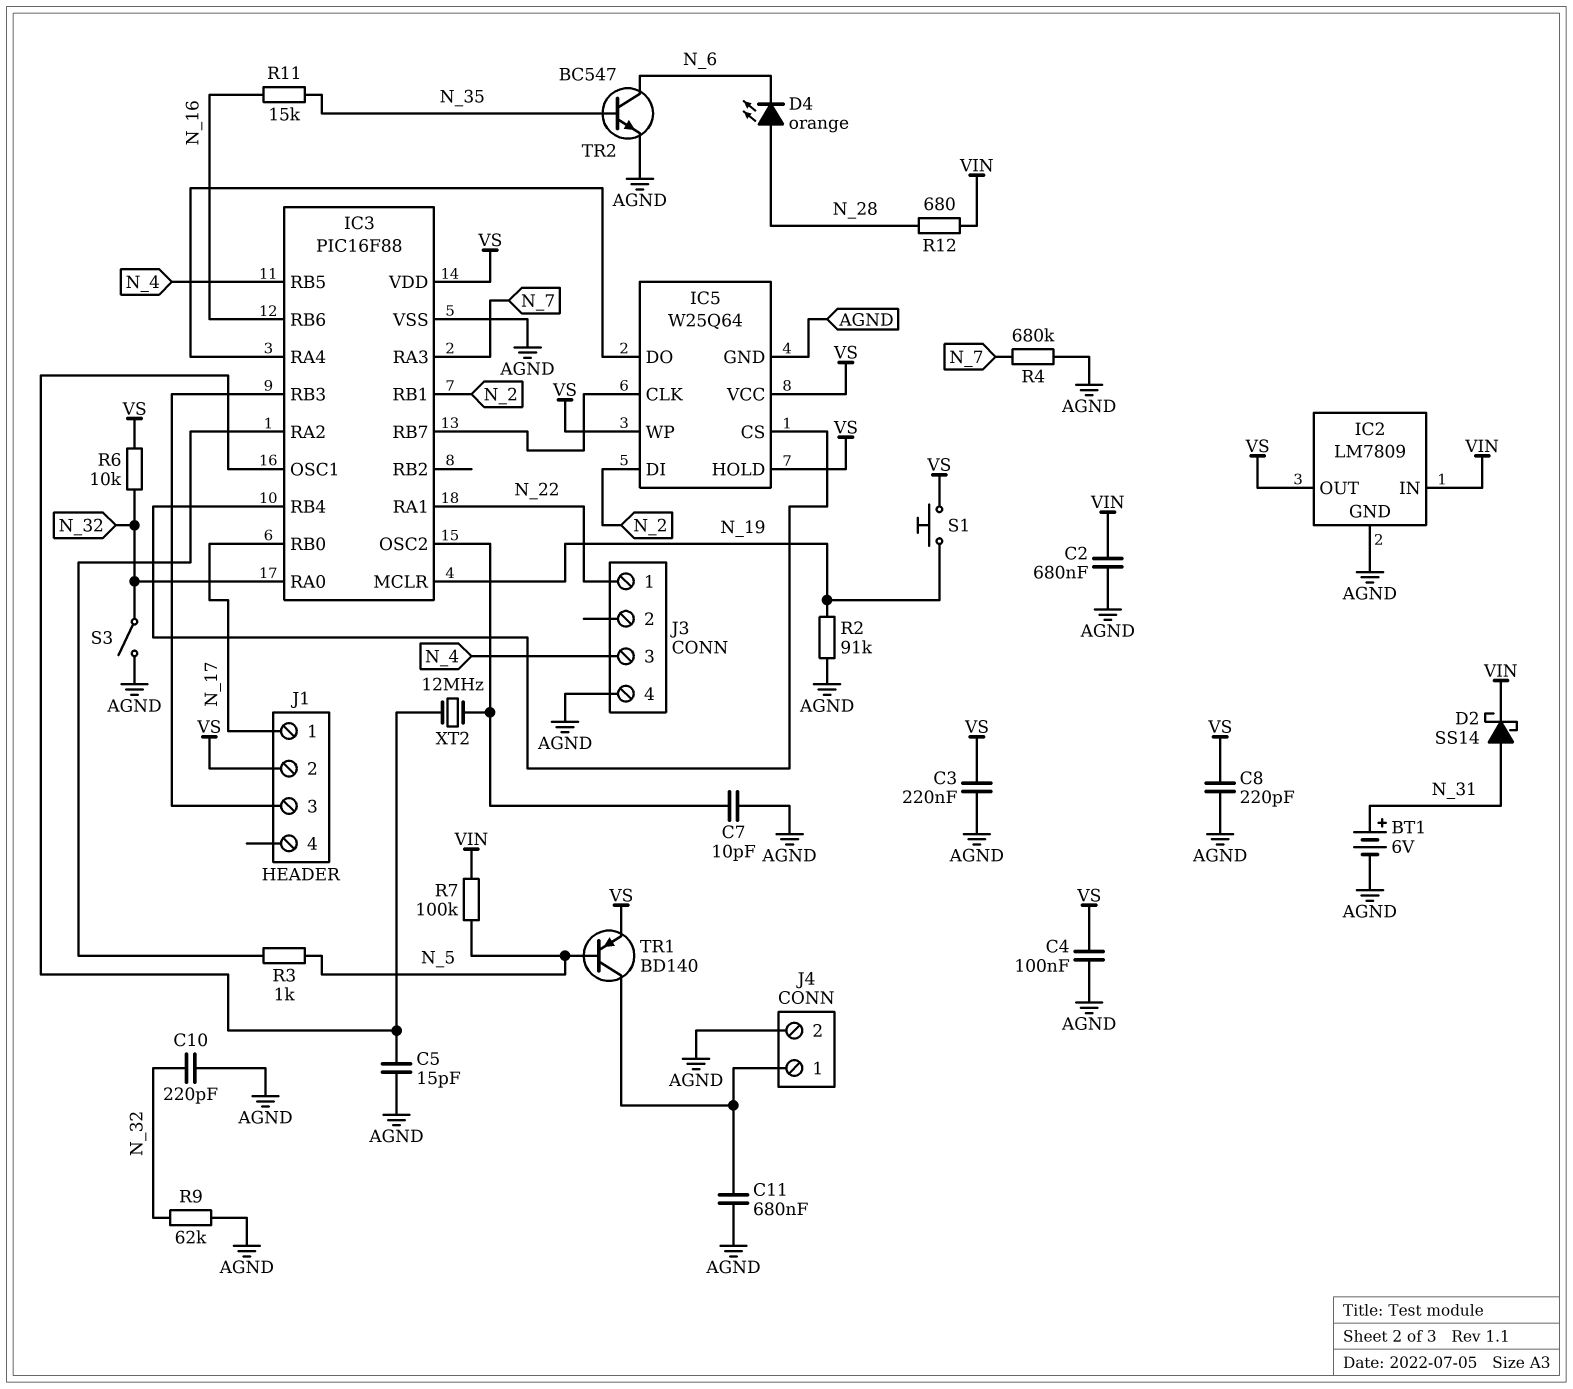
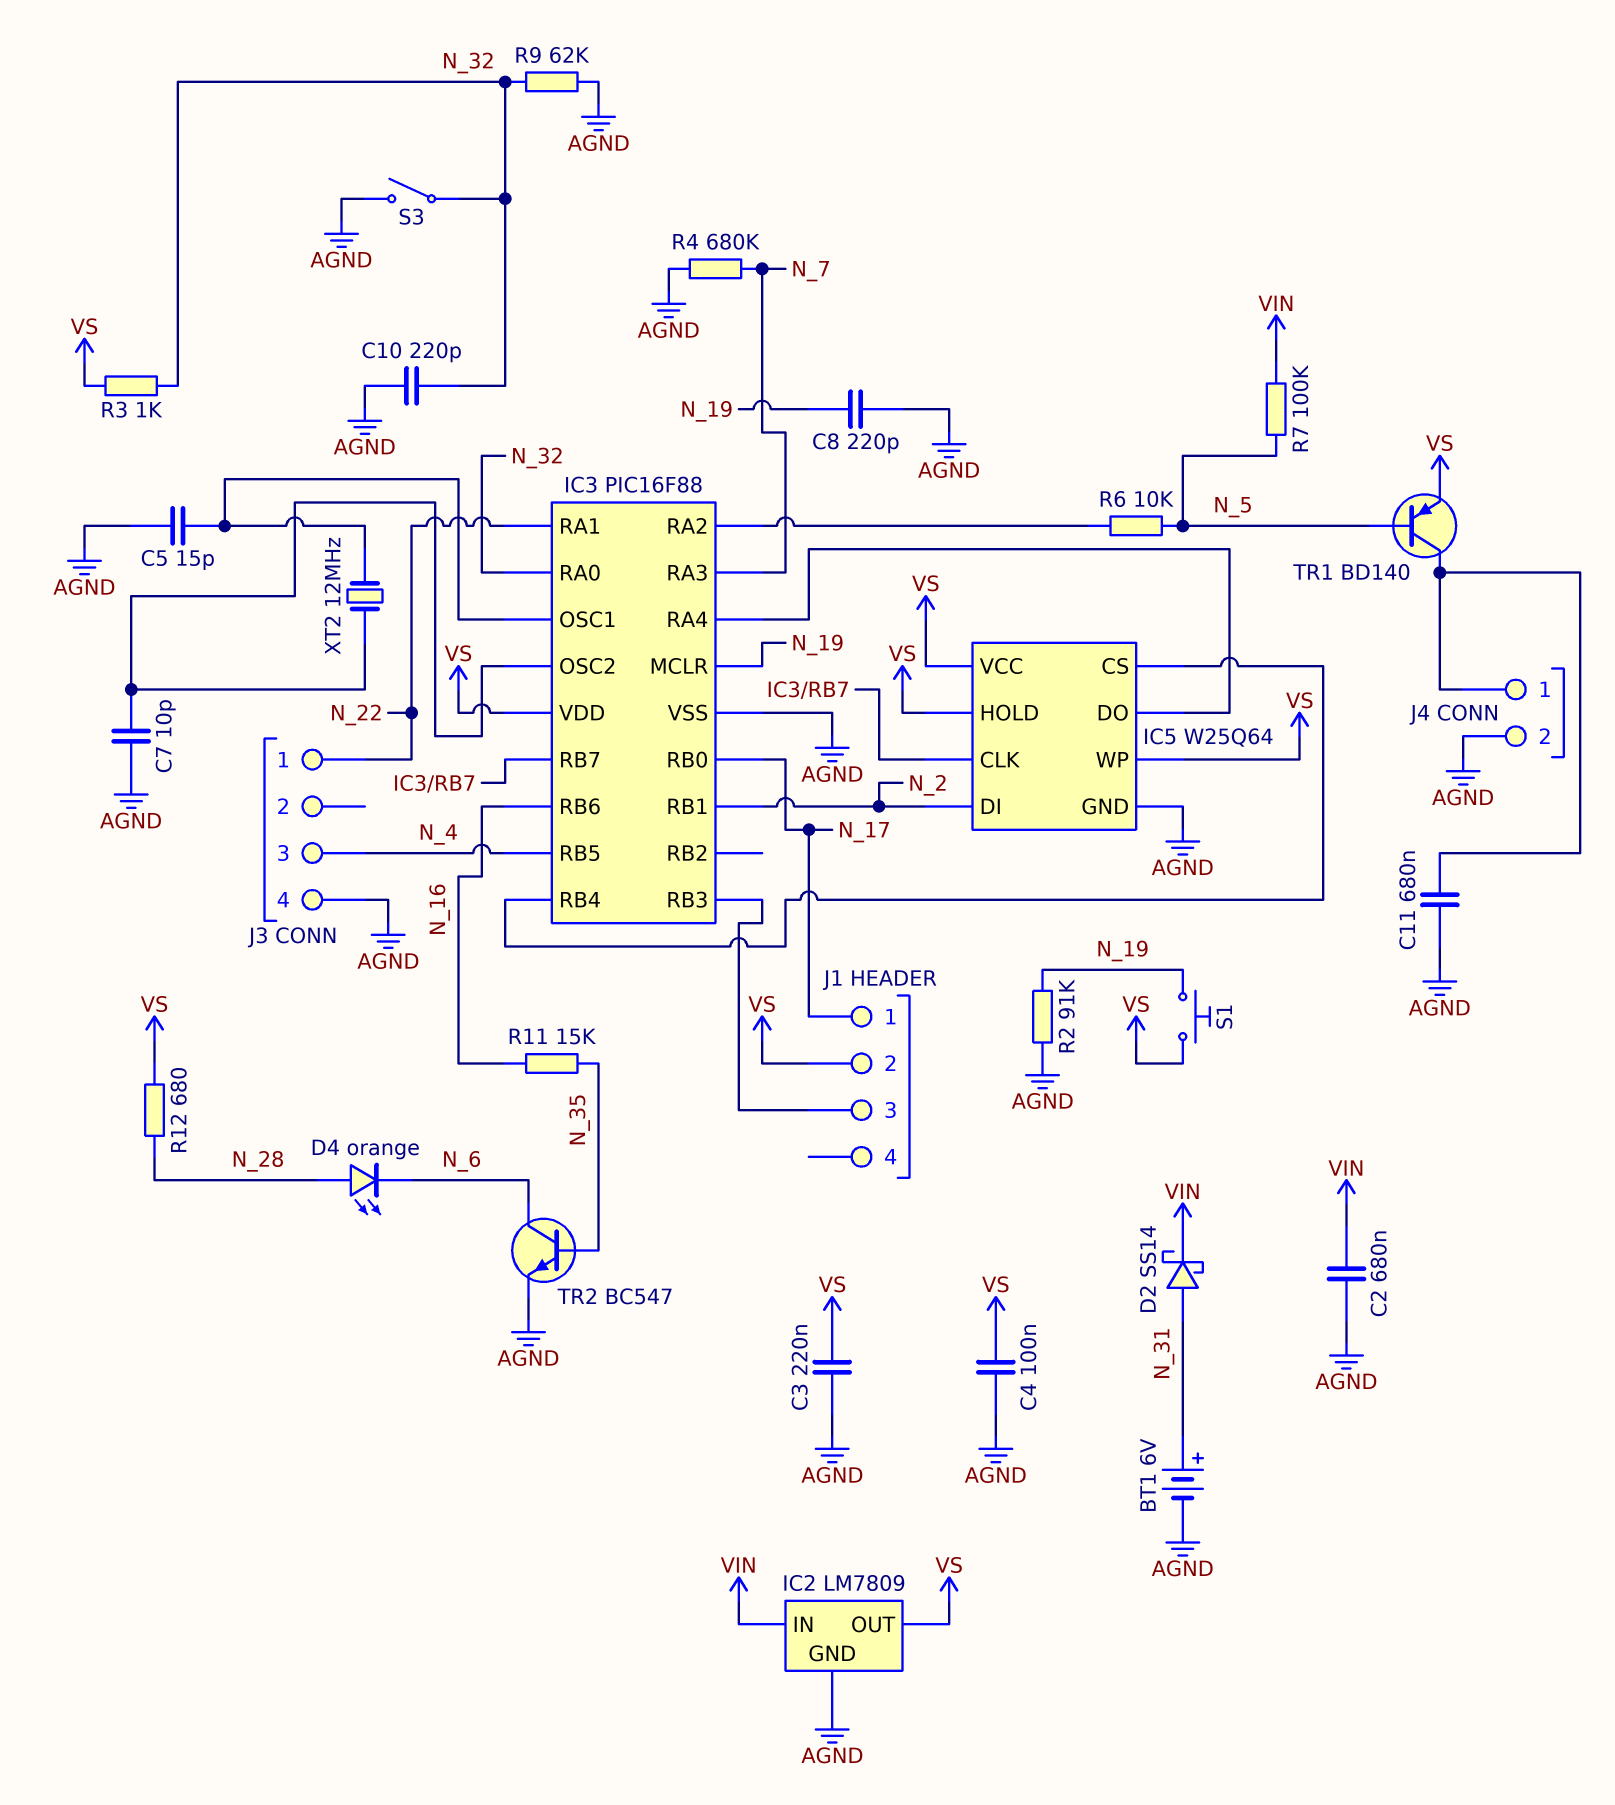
C8: 220pF (AGND, VS) -> 220pF (AGND, N_19)
R3: 1k (IC3/RA2, N_5) -> 1k (N_32, VS)
R6: 10k (N_32, VS) -> 10k (IC3/RA2, N_5)
R12: 680 (N_28, VIN) -> 680 (N_28, VS)

